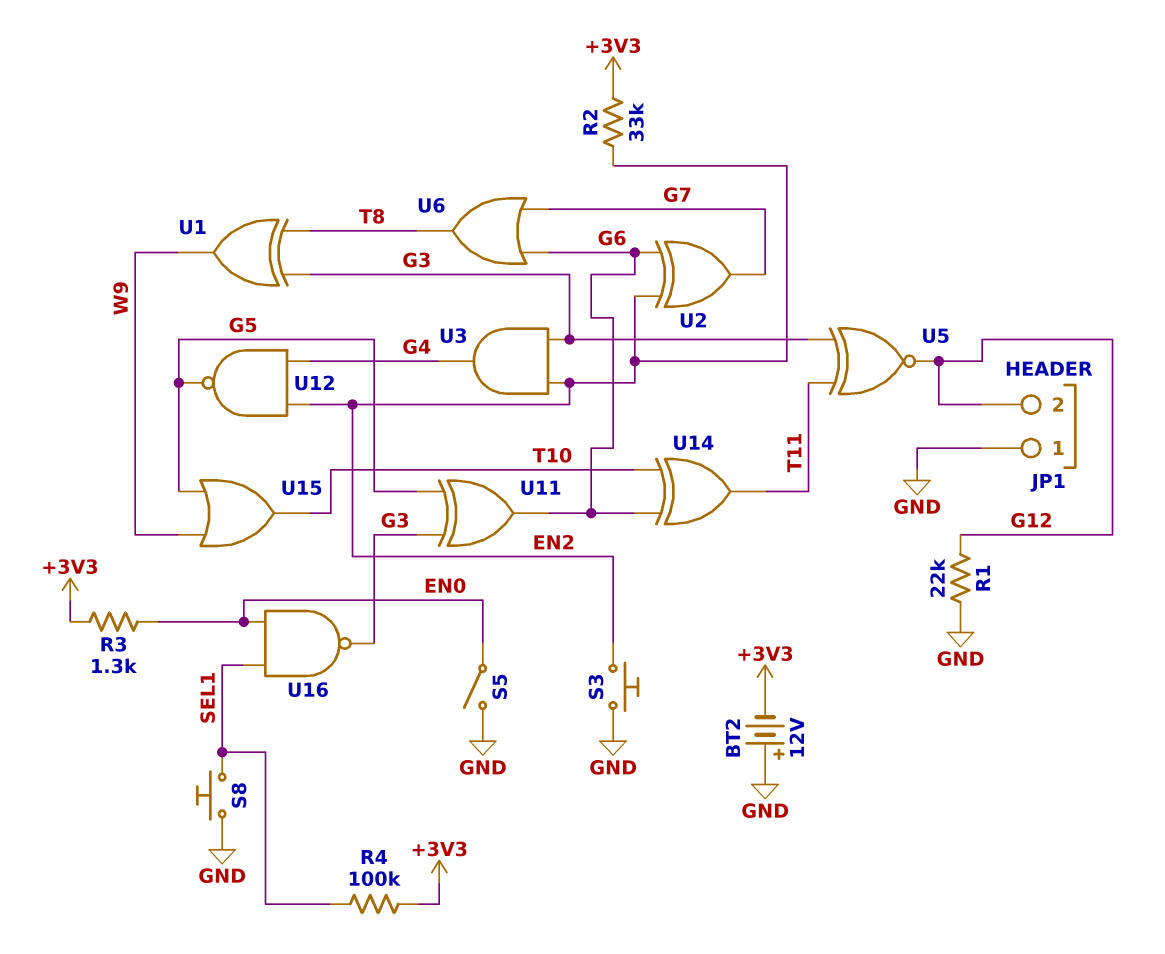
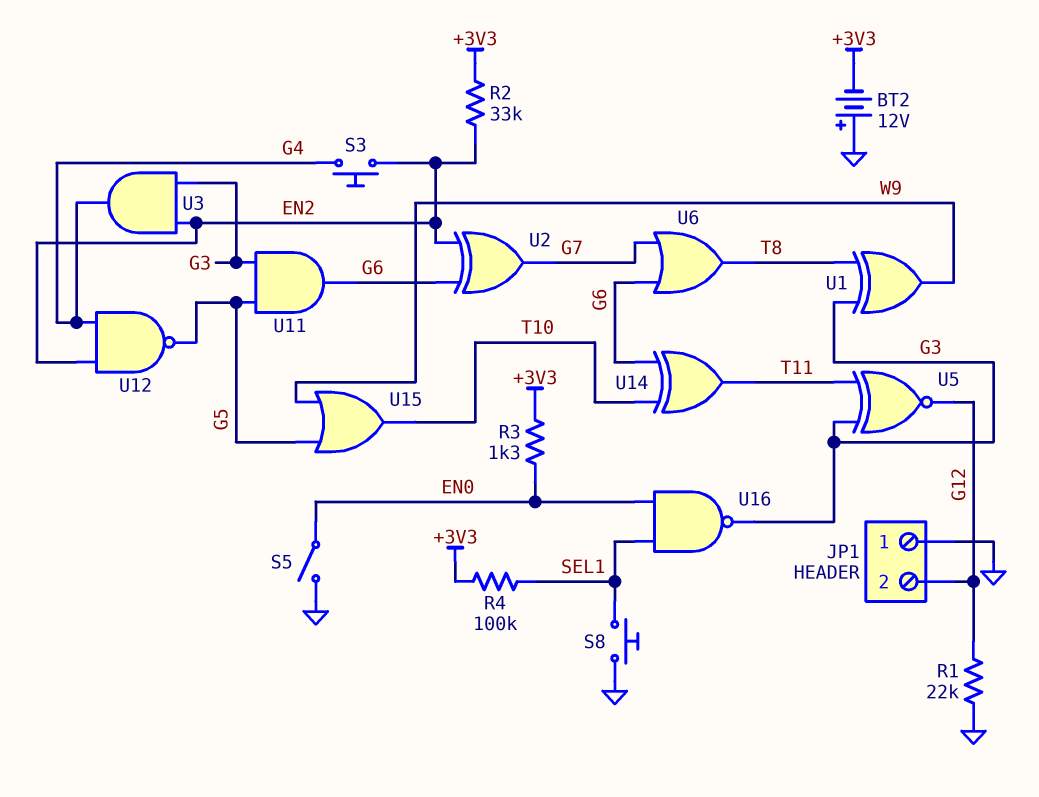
S3: button (EN2, GND) -> button (EN2, G4)
U11: XOR (in G3, in G5, out G6) -> AND (in G3, in G5, out G6)

